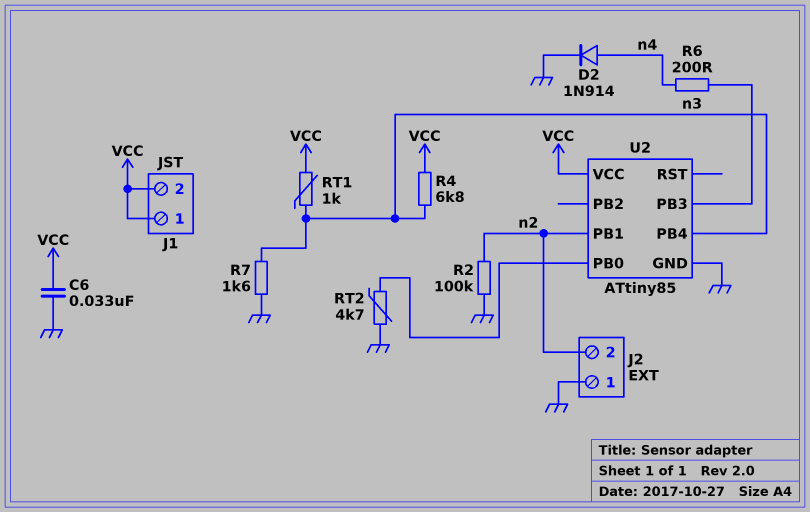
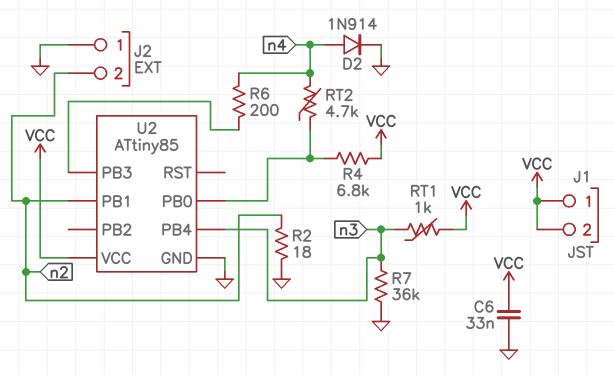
R2: 100k (GND, n2) -> 18 (GND, n2)
R4: 6.8k (VCC, n3) -> 6.8k (U2/PB0, VCC)
R7: 1.6k (GND, n3) -> 36k (GND, n3)
RT2: 4.7k (GND, U2/PB0) -> 4.7k (U2/PB0, n4)

